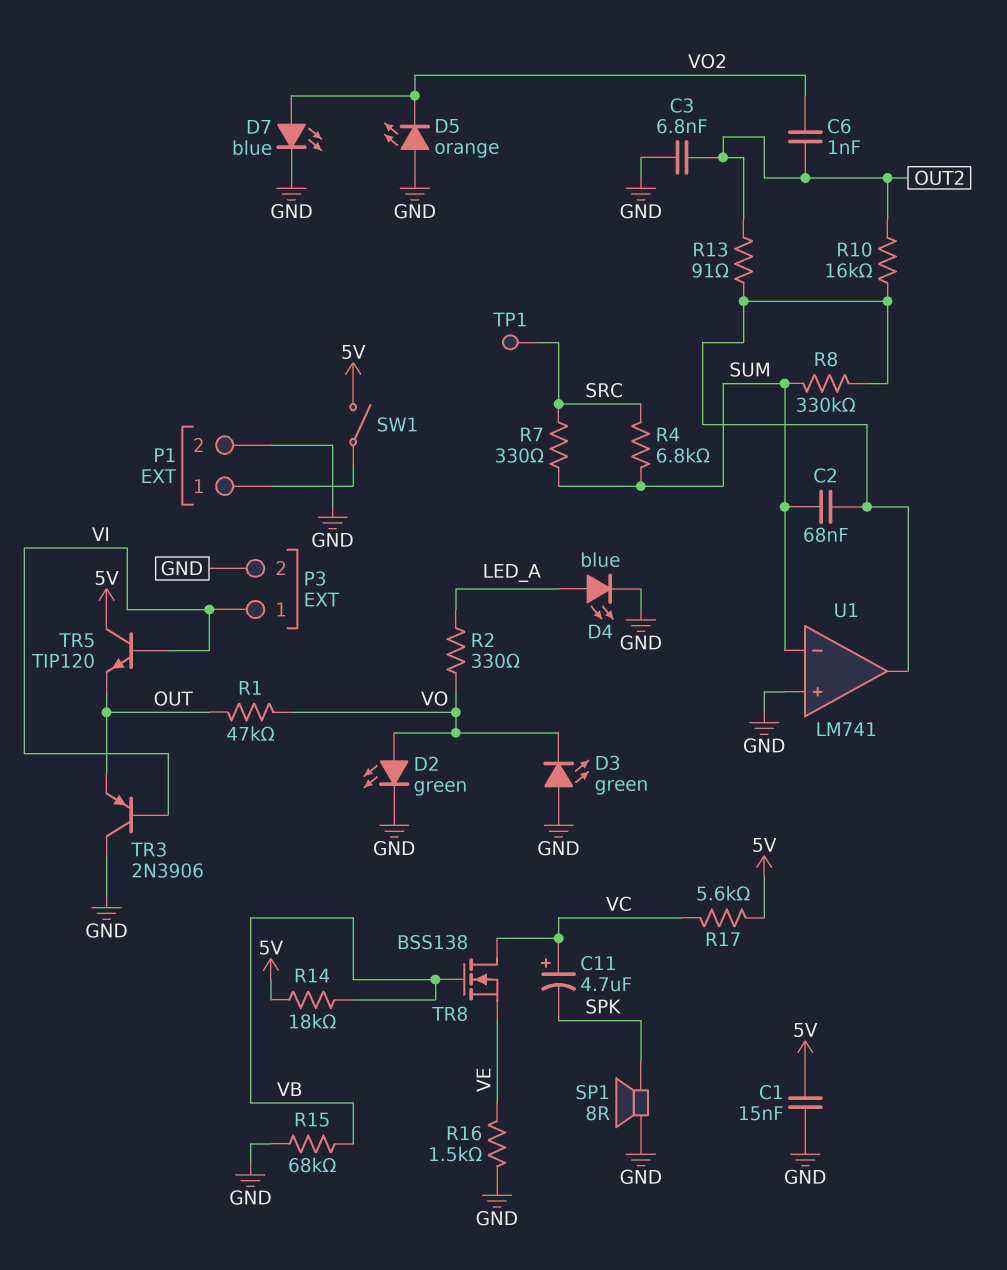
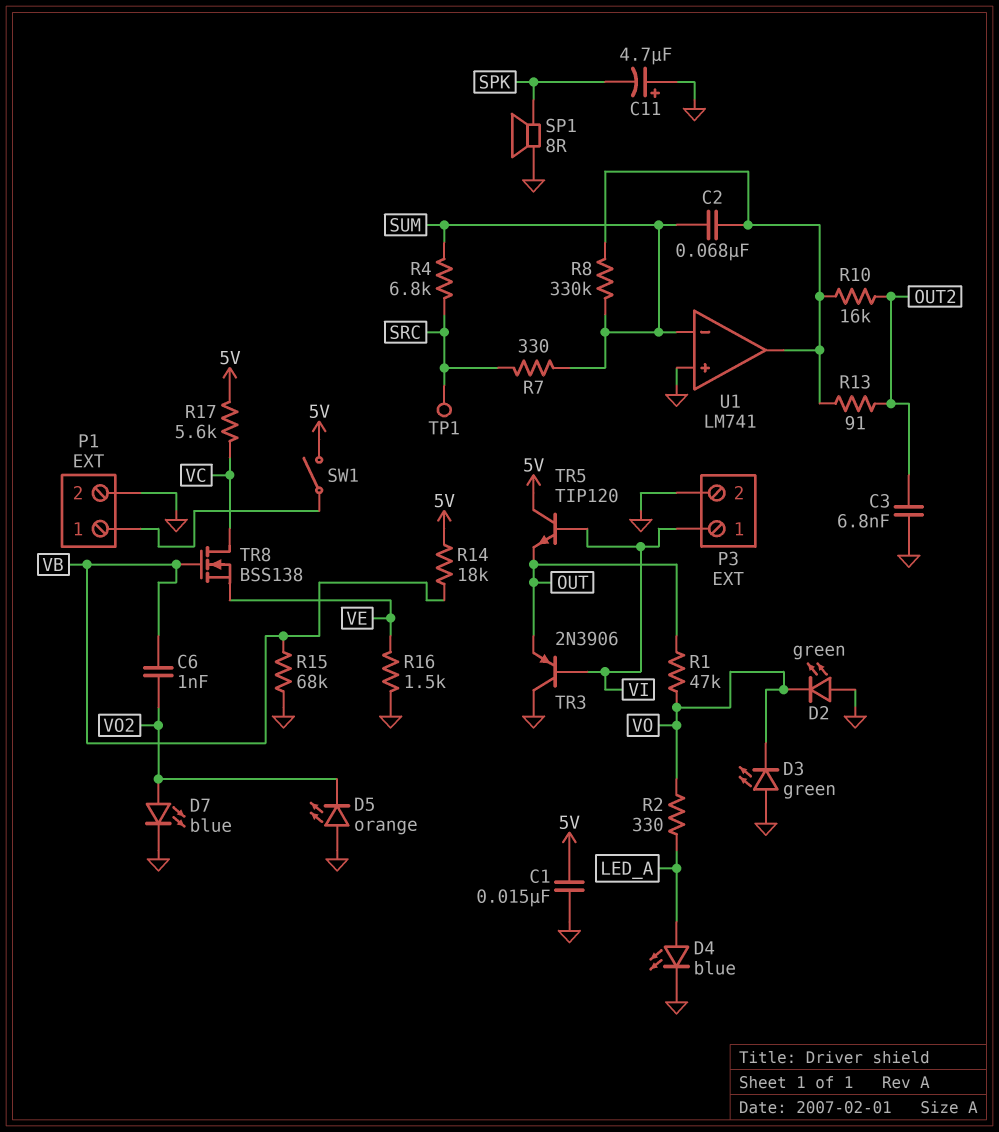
C6: 1nF (OUT2, VO2) -> 1nF (VB, VO2)
C11: 4.7uF (plus VC, minus SPK) -> 4.7uF (plus GND, minus SPK)
D2: LED green (A VO, K GND) -> LED green (A GND, K VO)

